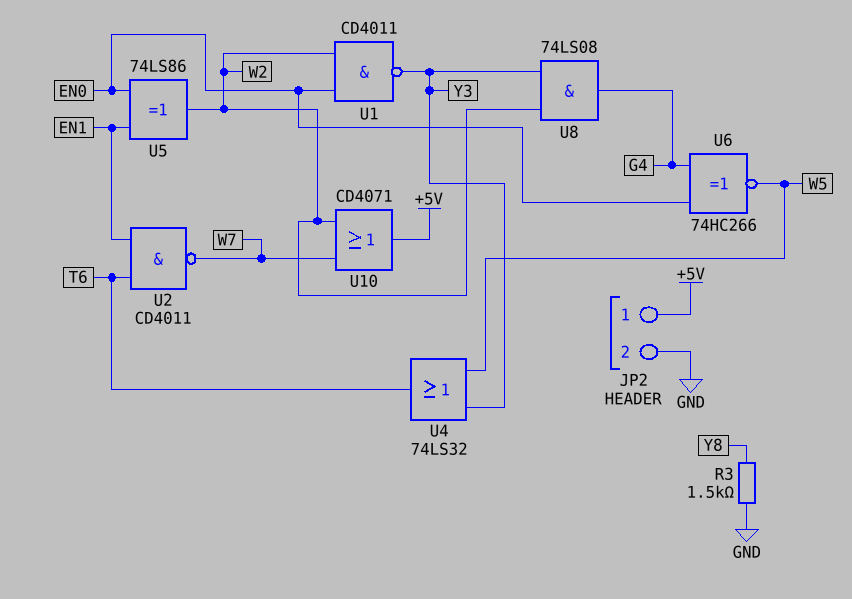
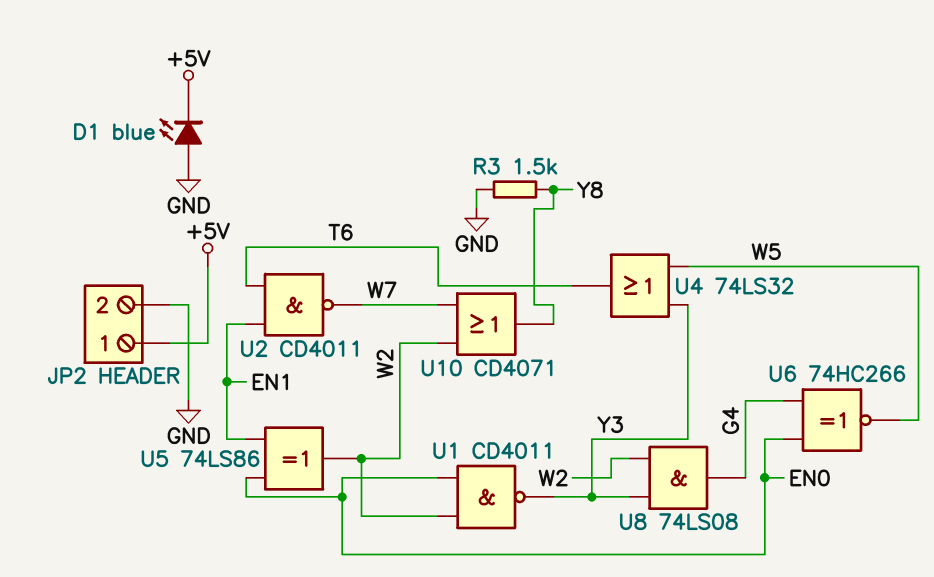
D1: none -> LED blue (A GND, K +5V)
U10: OR CD4071 (in W2, in W7, out +5V) -> OR CD4071 (in W2, in W7, out Y8)

